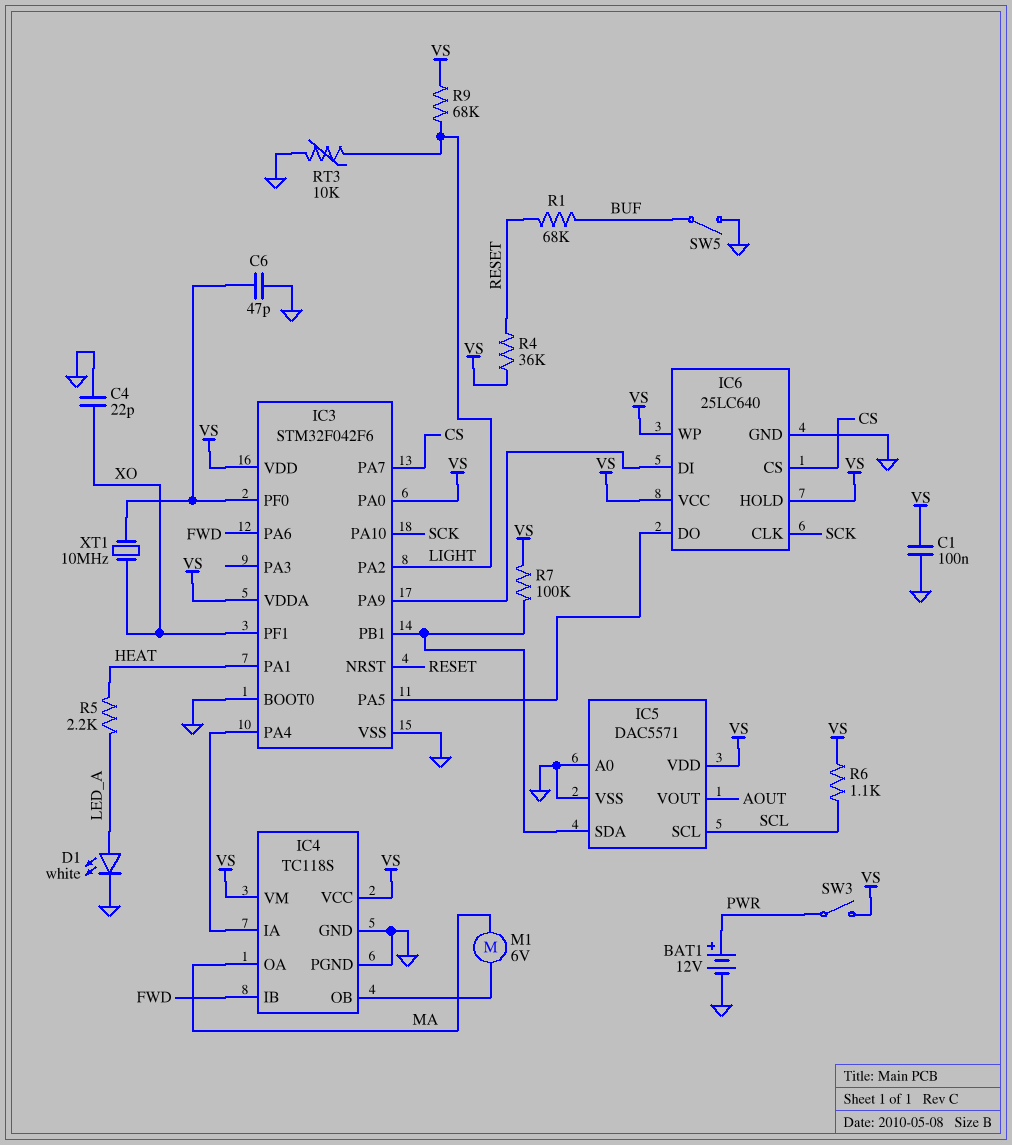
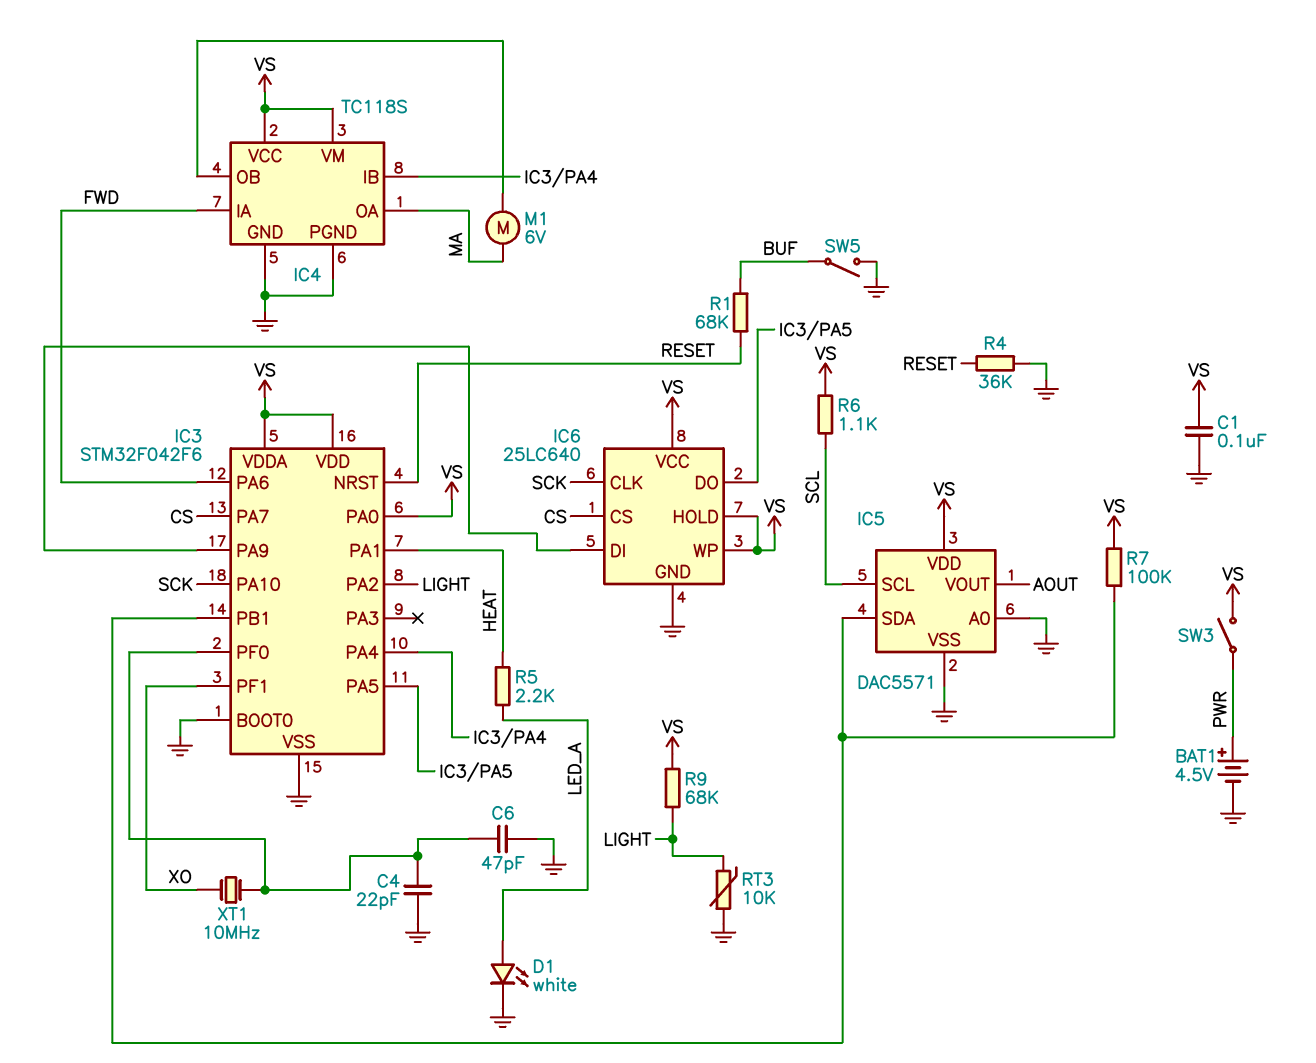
BAT1: 12V (plus PWR, minus GND) -> 4.5V (plus PWR, minus GND)
C4: 22pF (GND, XO) -> 22pF (GND, IC3/PF0)
IC4 pin IA: IC3/PA4 -> FWD
IC4 pin IB: FWD -> IC3/PA4
R4: 36k (RESET, VS) -> 36k (GND, RESET)

